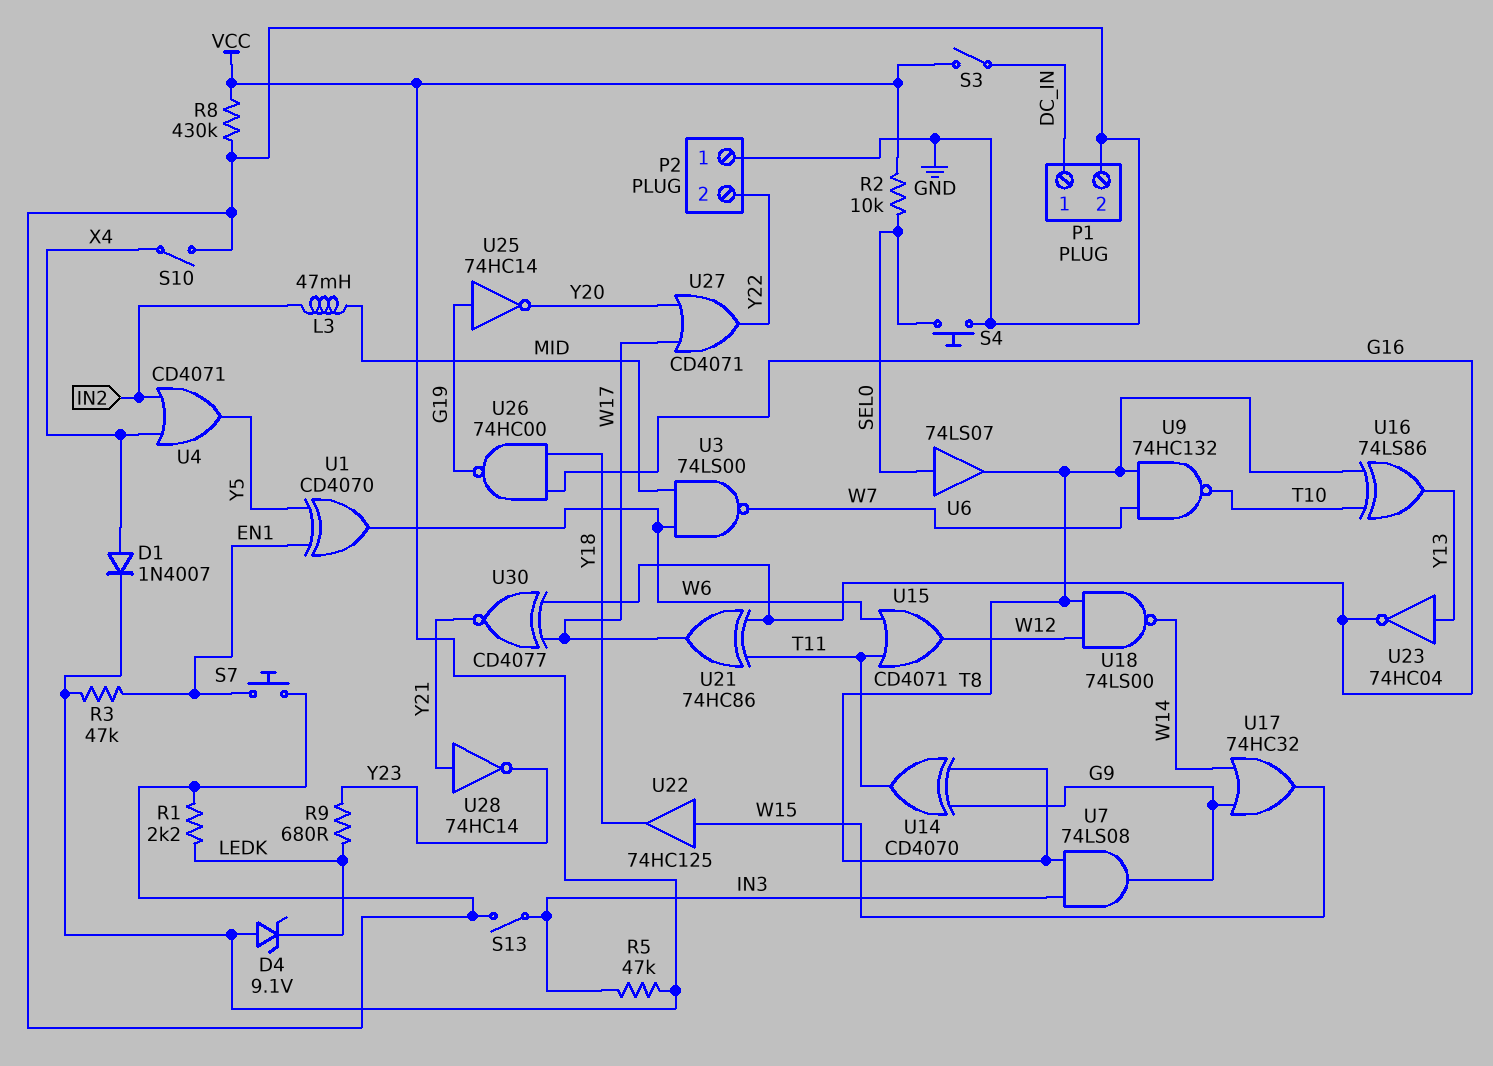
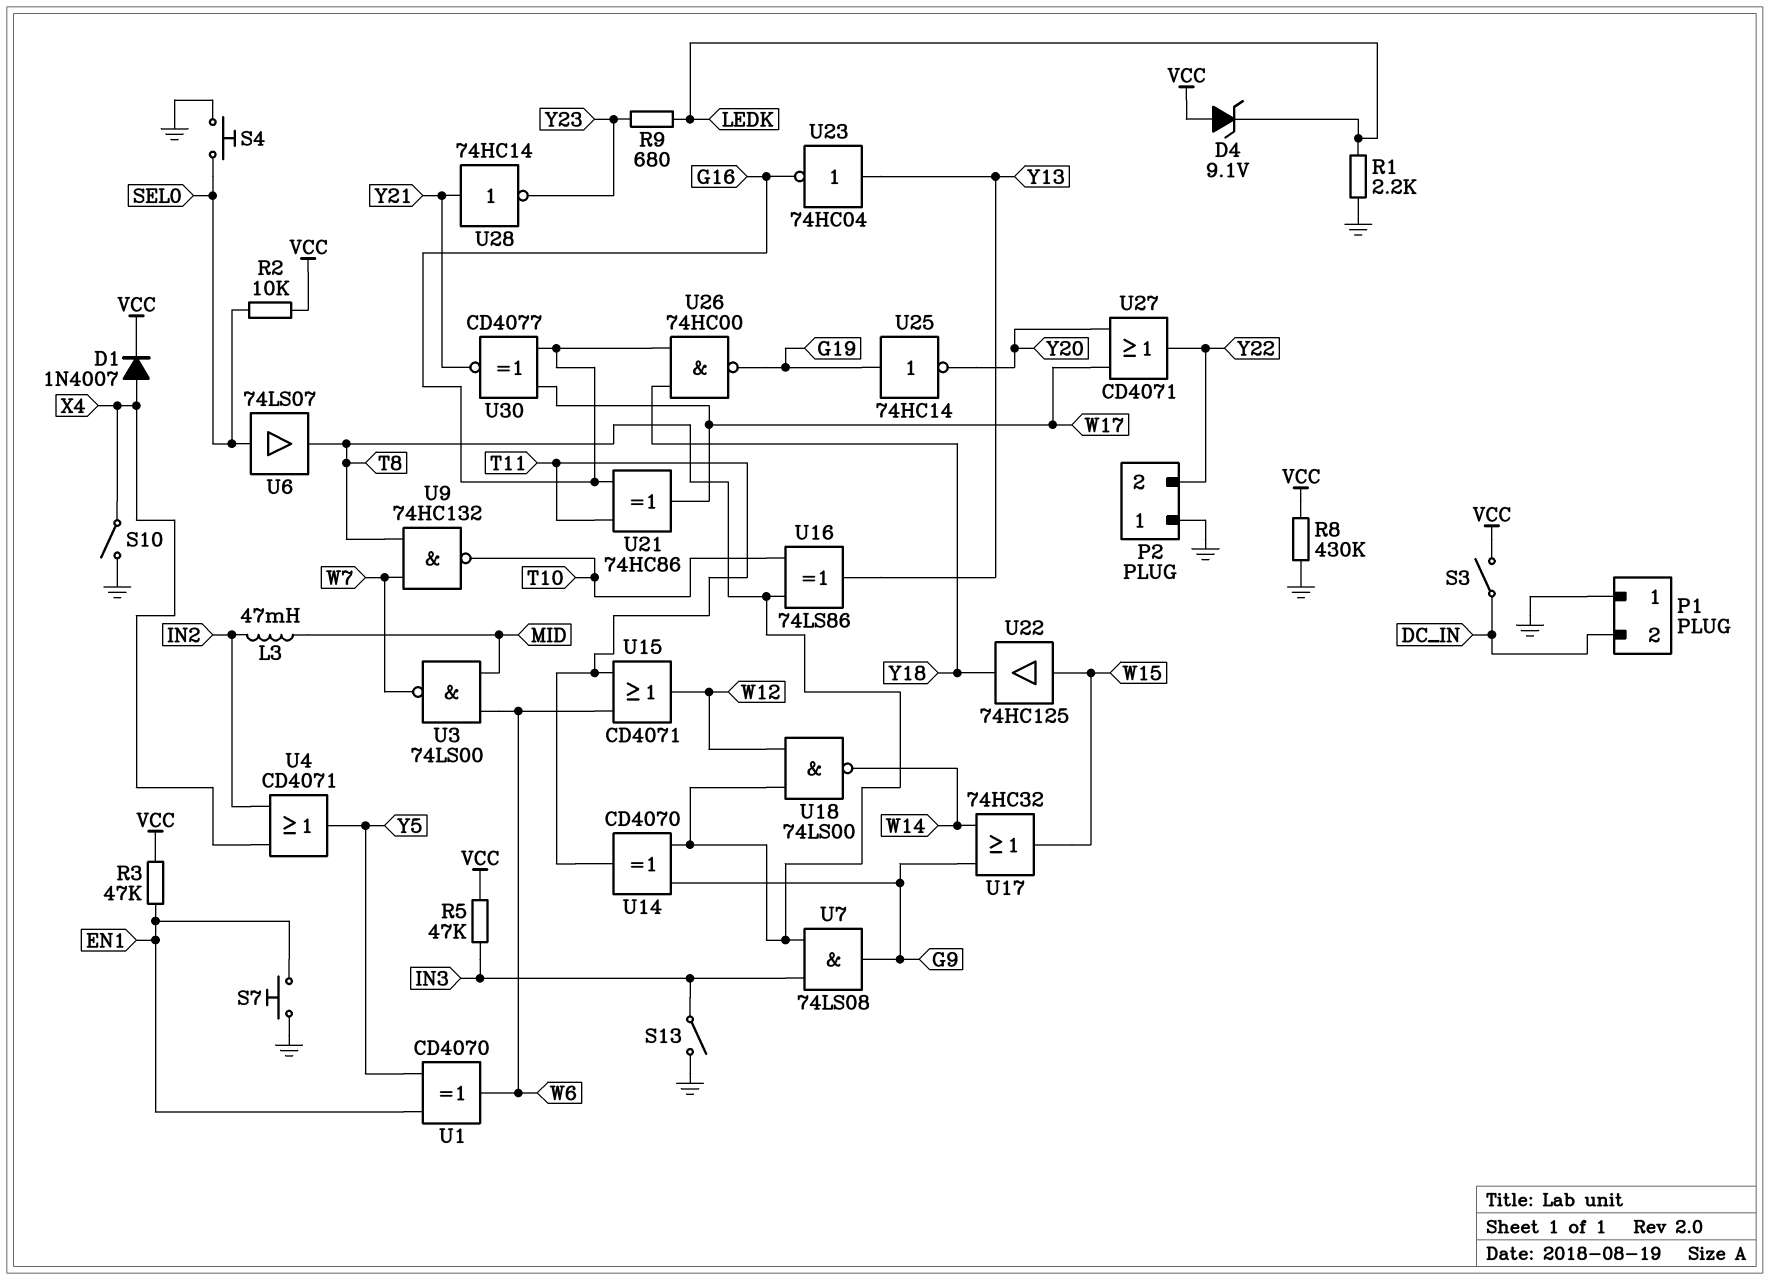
P1 pin 1: DC_IN -> GND
P1 pin 2: GND -> DC_IN

